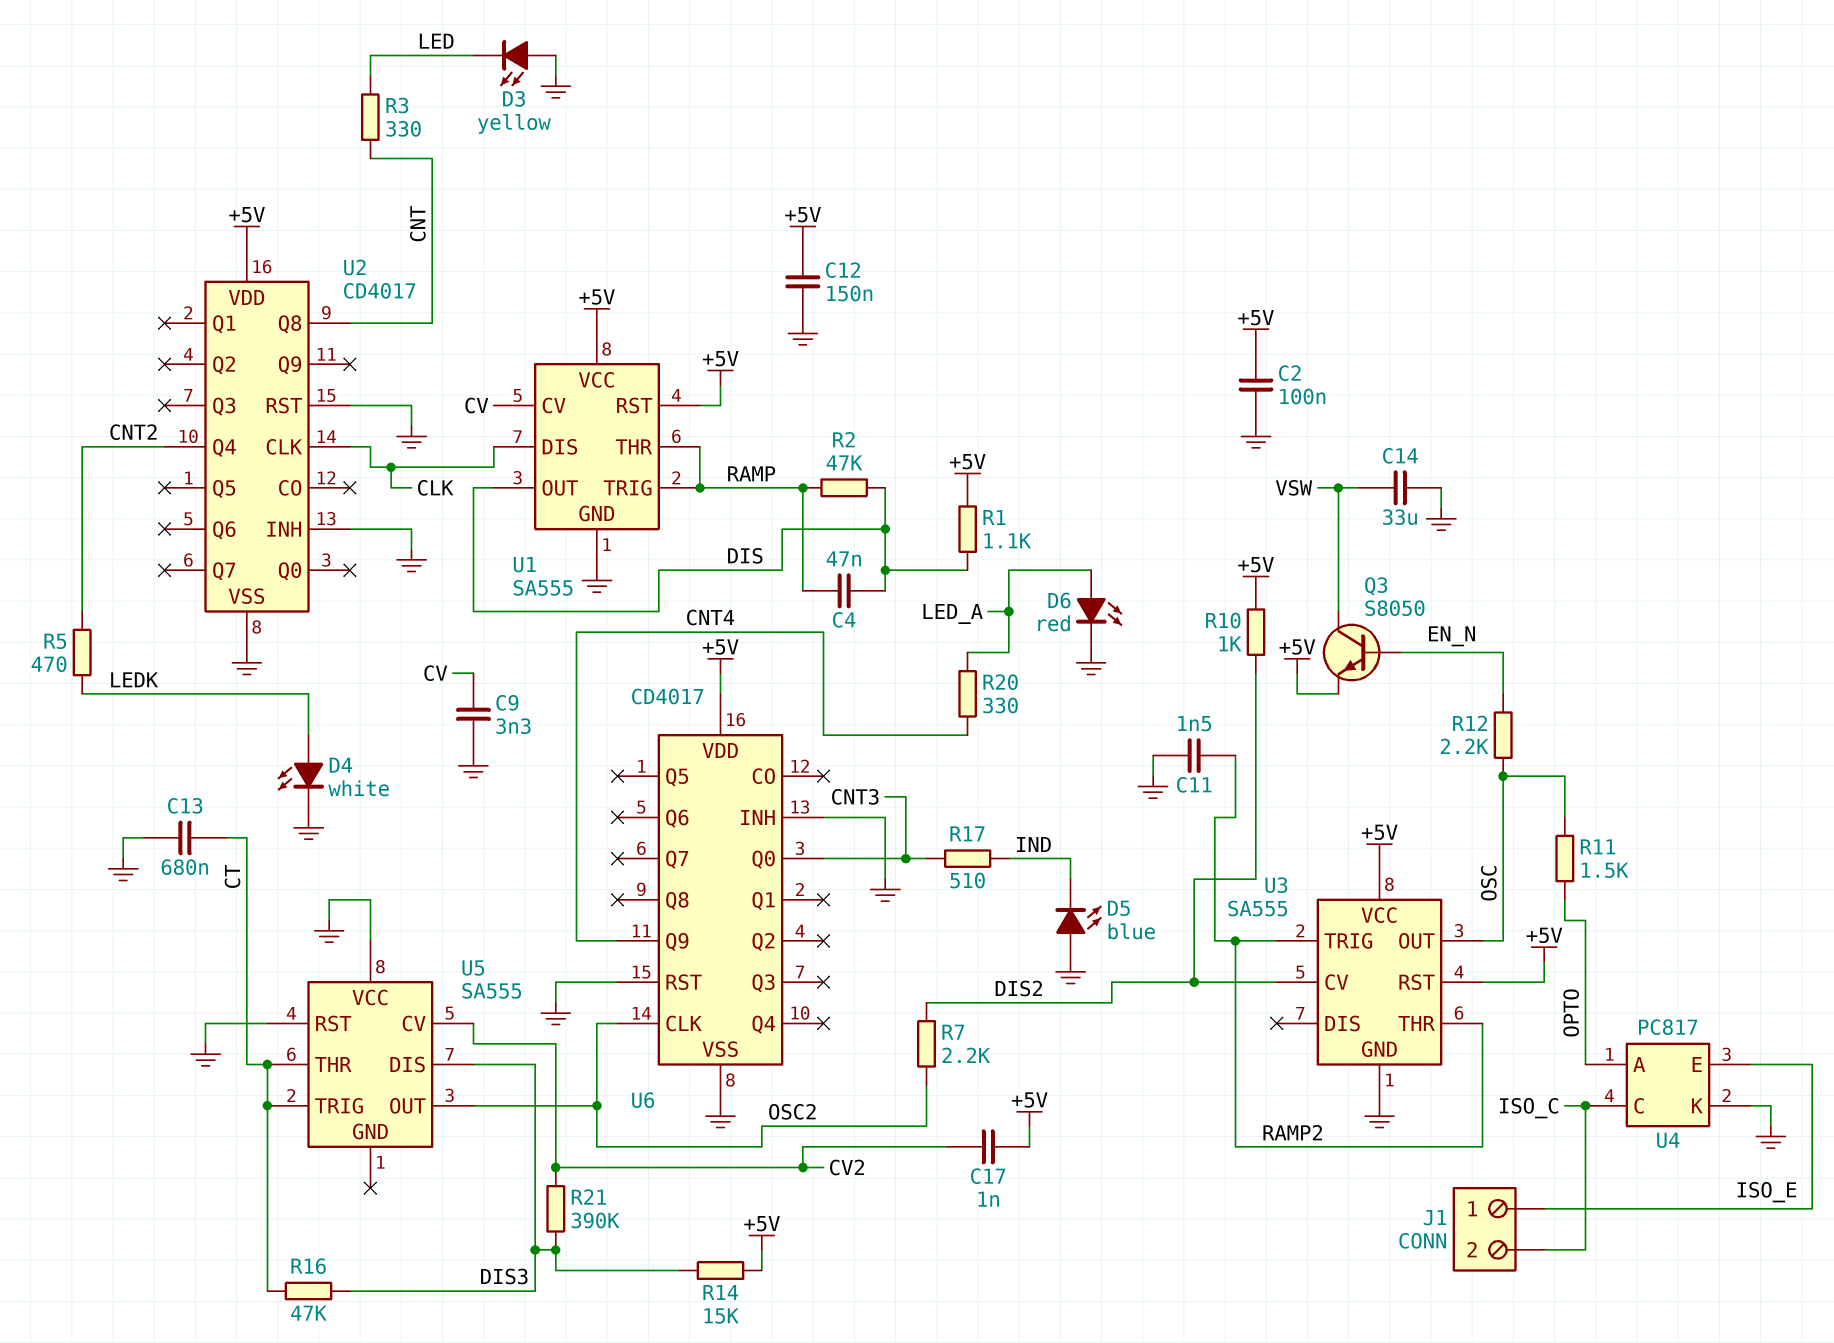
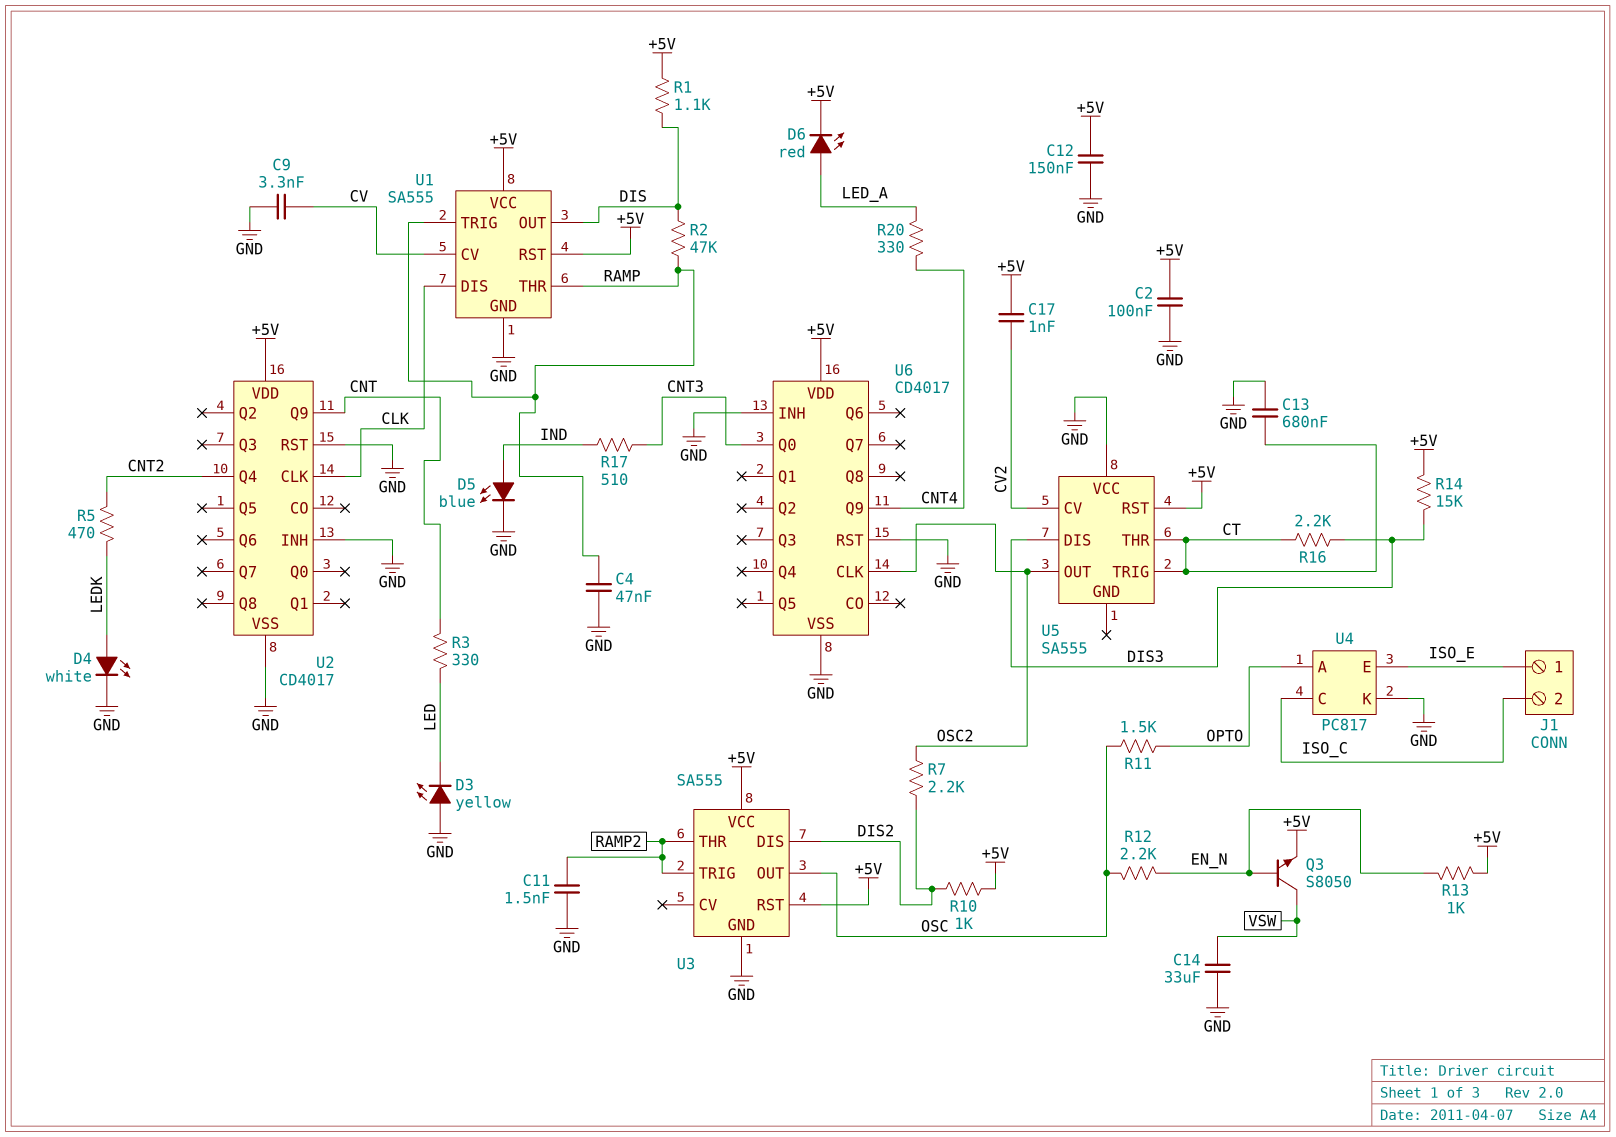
C4: 47nF (DIS, RAMP) -> 47nF (GND, RAMP)
D5: LED blue (A GND, K IND) -> LED blue (A IND, K GND)
D6: LED red (A LED_A, K GND) -> LED red (A LED_A, K +5V)
R13: none -> 1k (+5V, EN_N)
R16: 47k (CT, DIS3) -> 2.2k (CT, DIS3)
R21: 390k (CV2, DIS3) -> none
U2 pin Q8: CNT -> none
U2 pin Q9: none -> CNT
U3 pin CV: DIS2 -> none
U3 pin DIS: none -> DIS2
U5 pin RST: GND -> +5V

